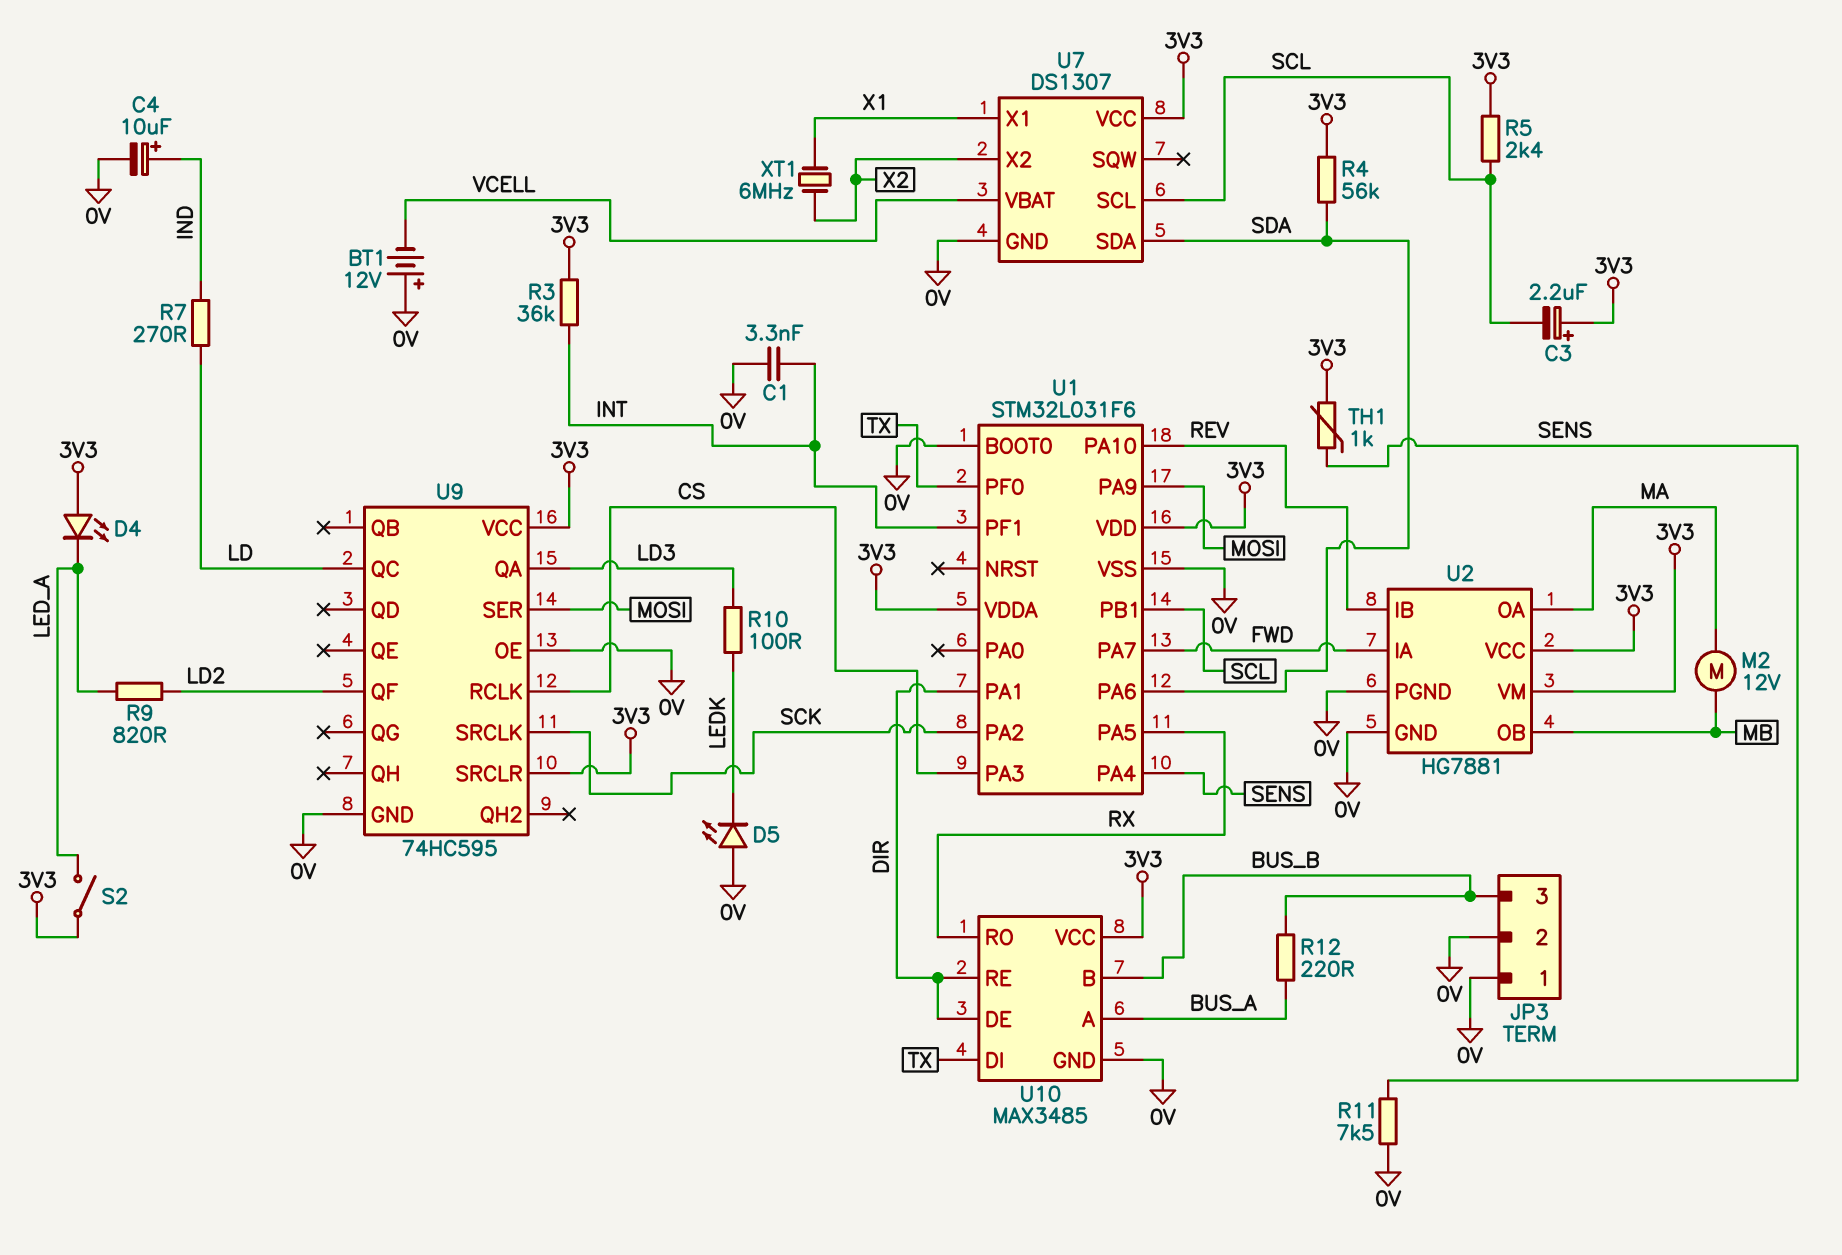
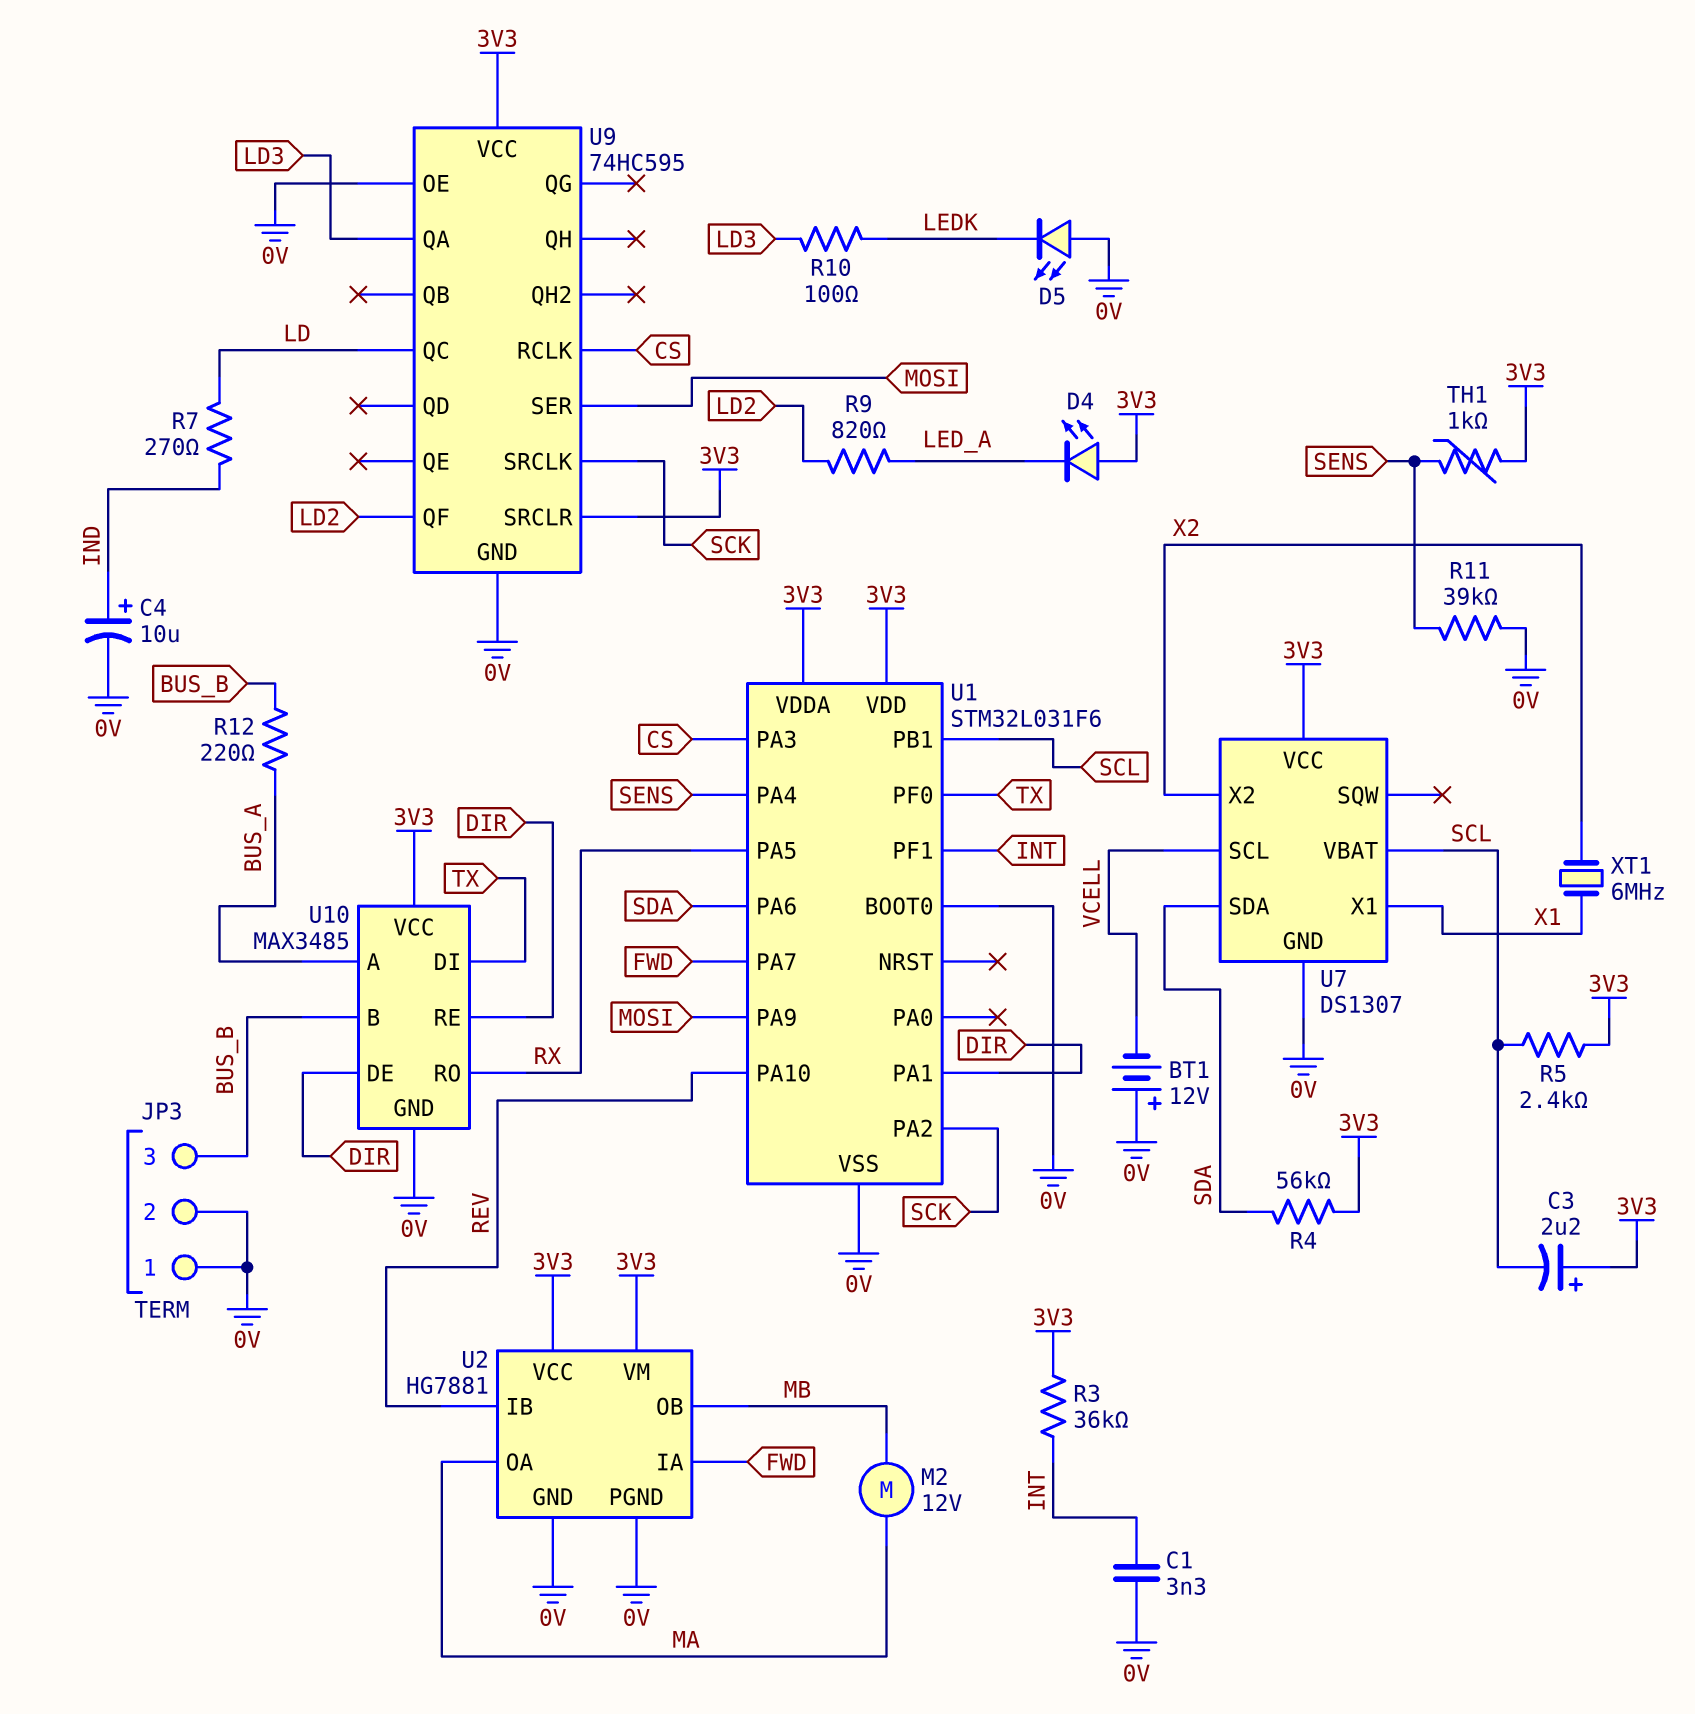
R11: 7.5k (0V, SENS) -> 39k (0V, SENS)
S2: switch (3V3, LED_A) -> none
U7 pin SCL: SCL -> VCELL
U7 pin VBAT: VCELL -> SCL

